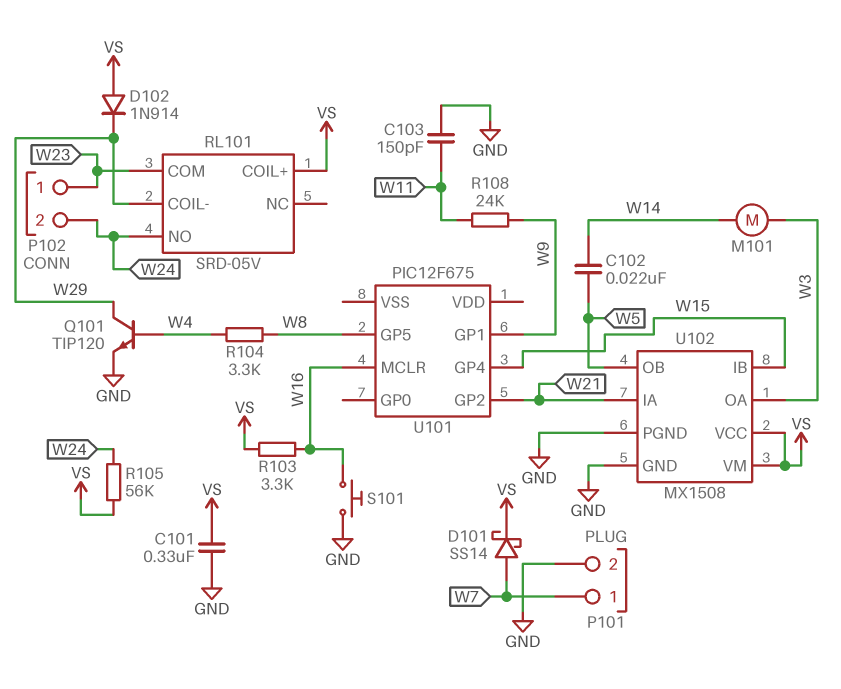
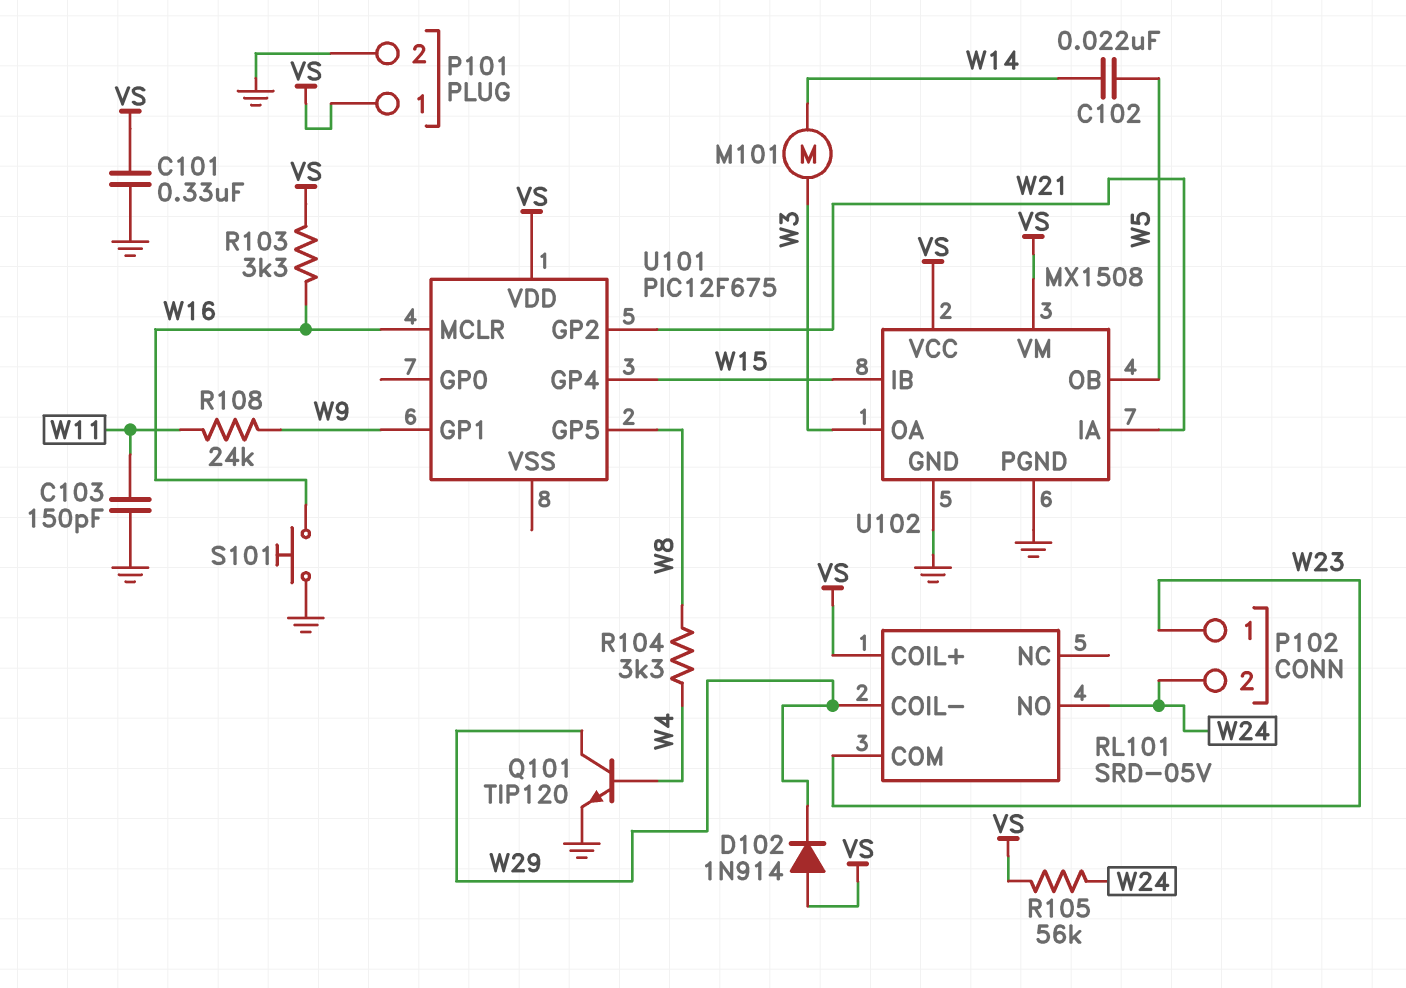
D101: schottky SS14 (A W7, K VS) -> none
P101 pin 1: W7 -> VS
U101 pin VDD: none -> VS

